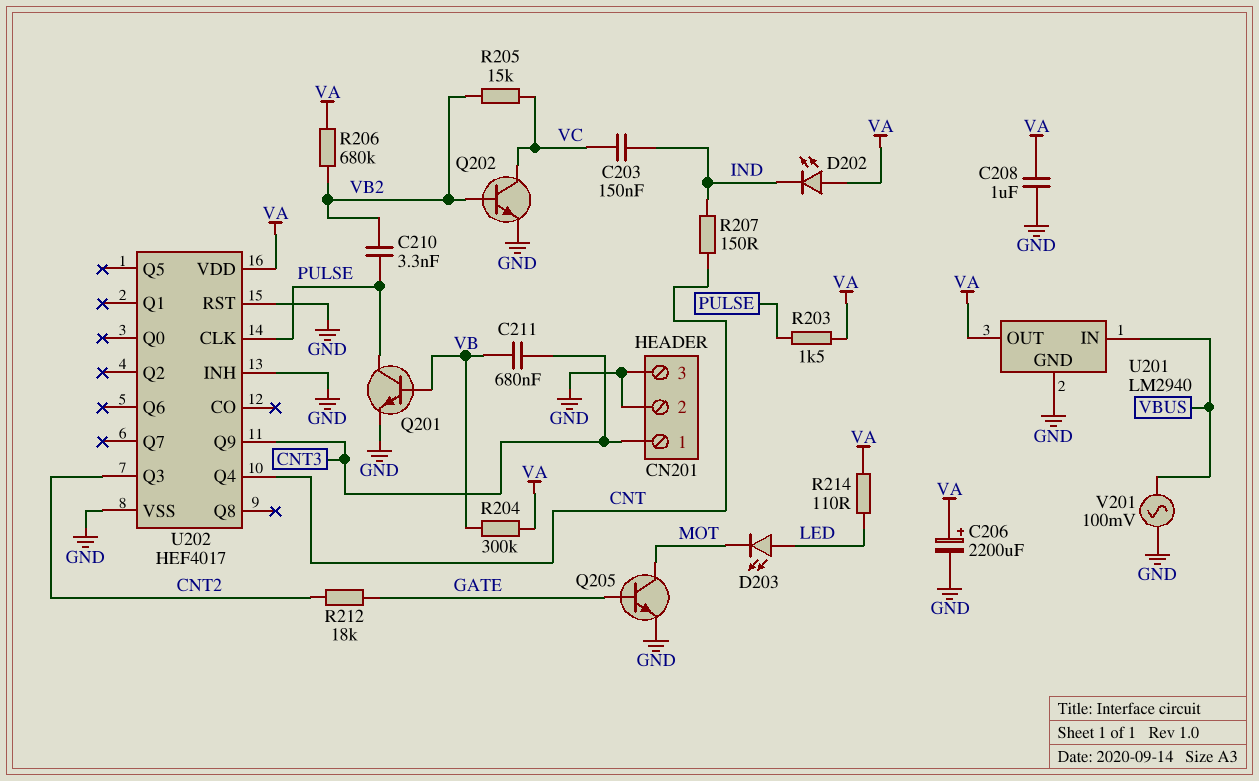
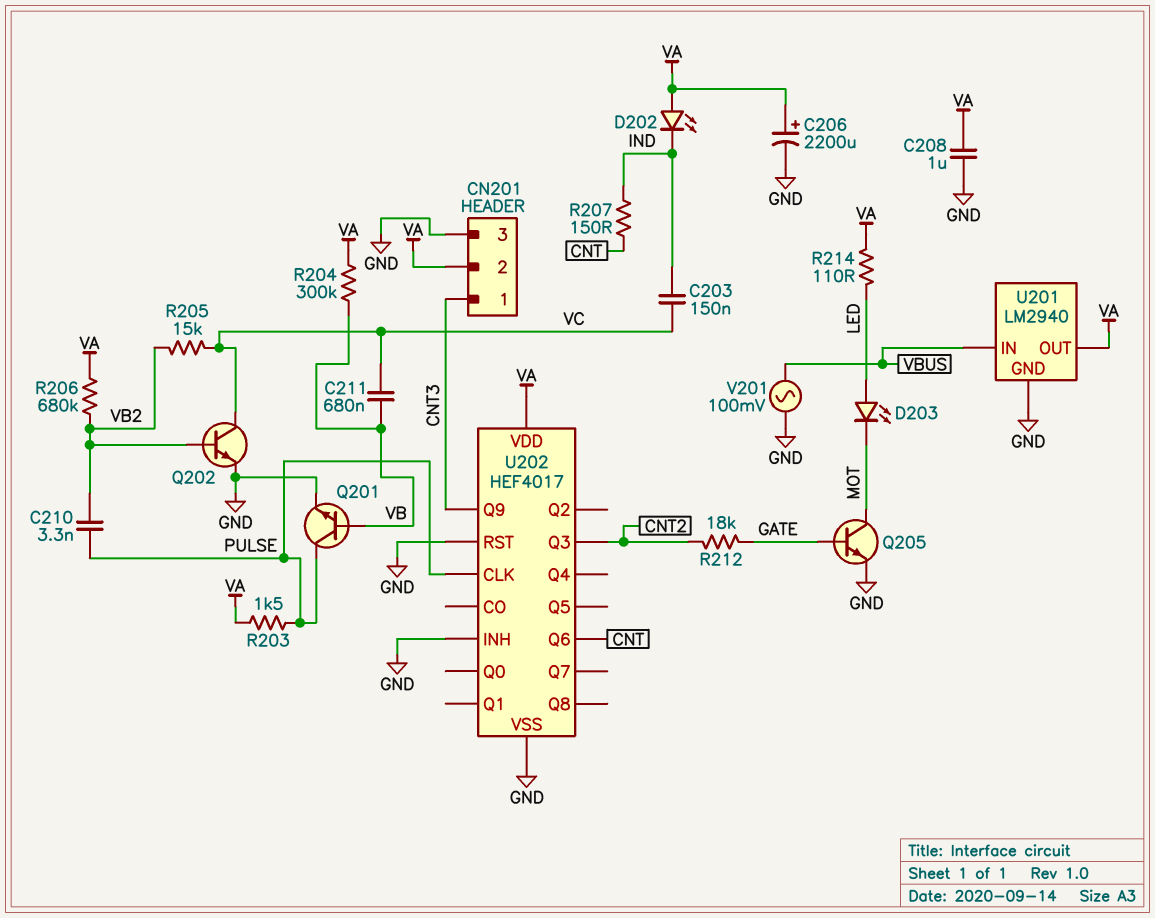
C211: 680nF (CNT3, VB) -> 680nF (VB, VC)
CN201 pin 2: GND -> VA
U202 pin Q4: CNT -> none
U202 pin Q6: none -> CNT

